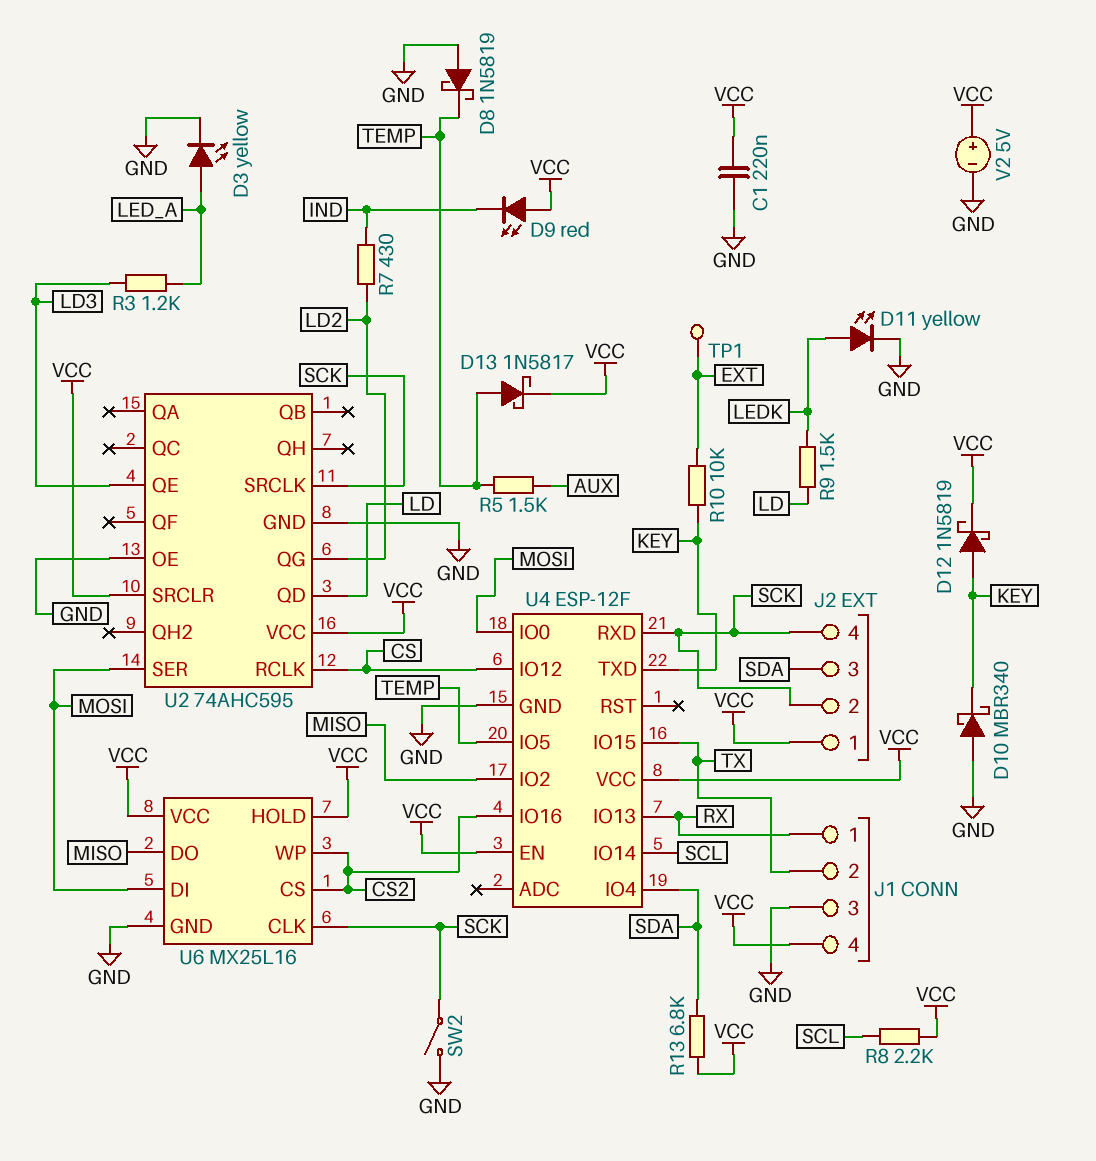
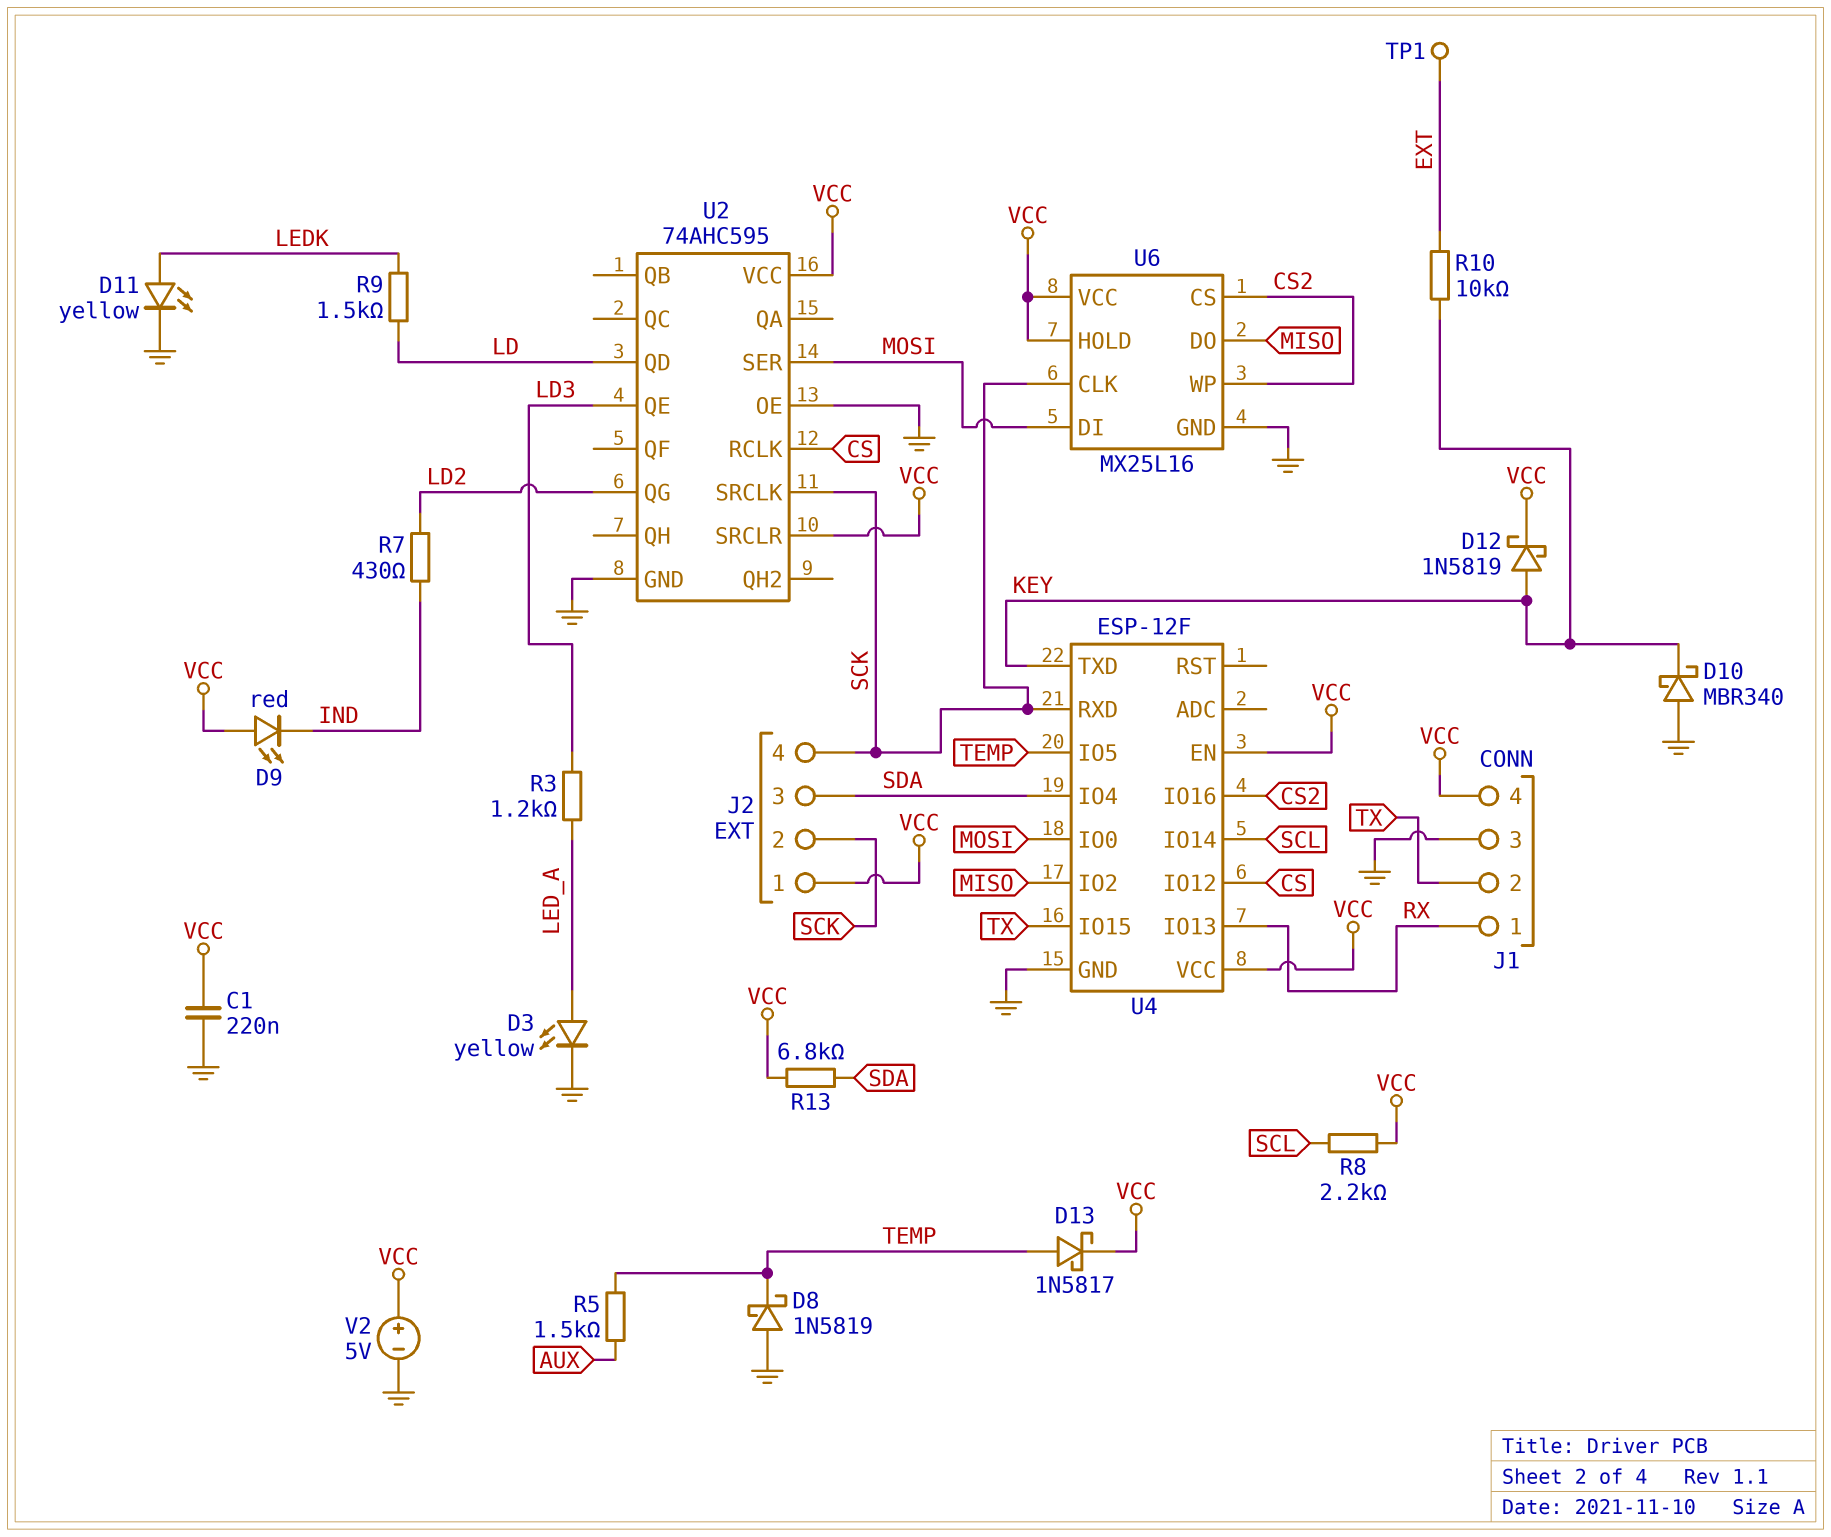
SW2: switch (GND, SCK) -> none

